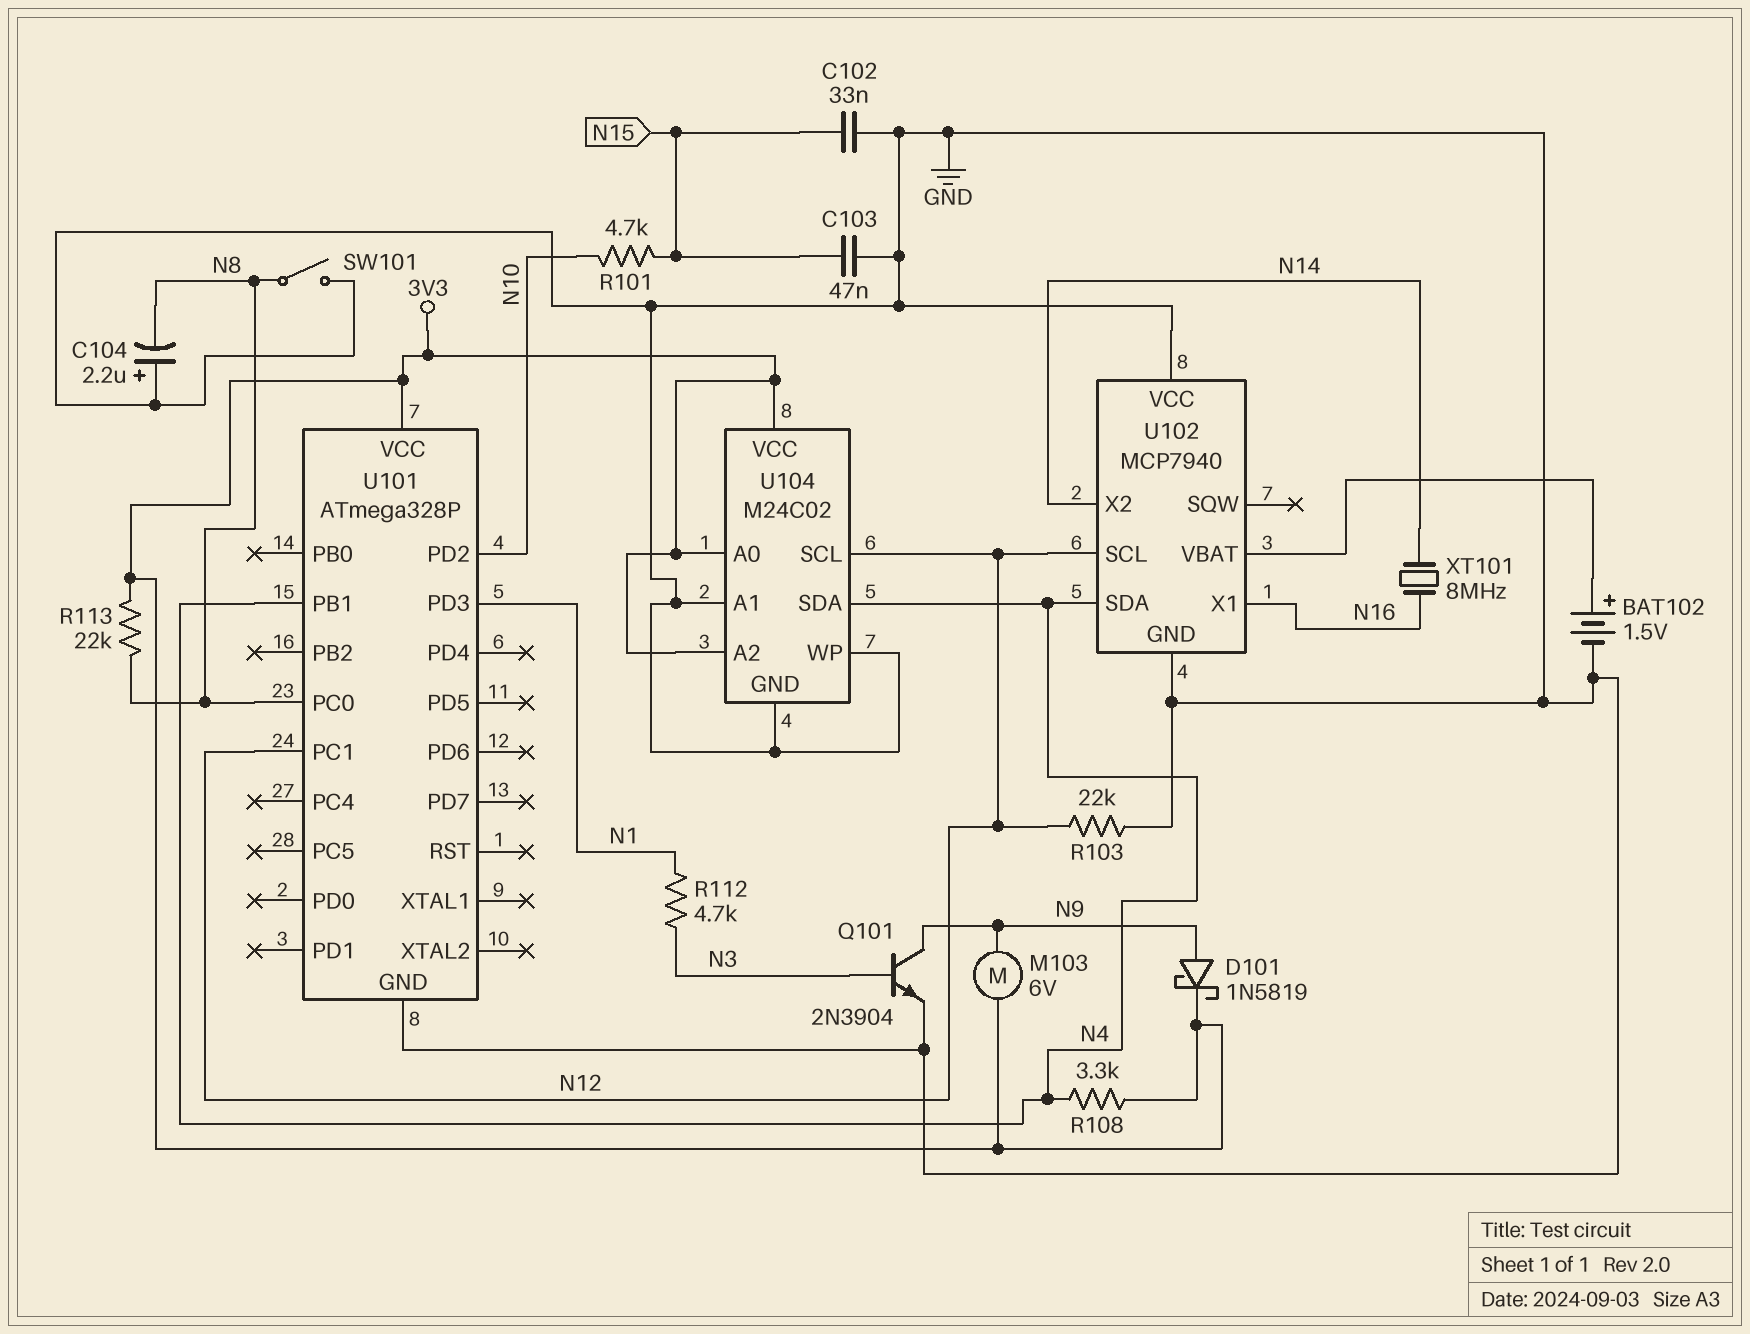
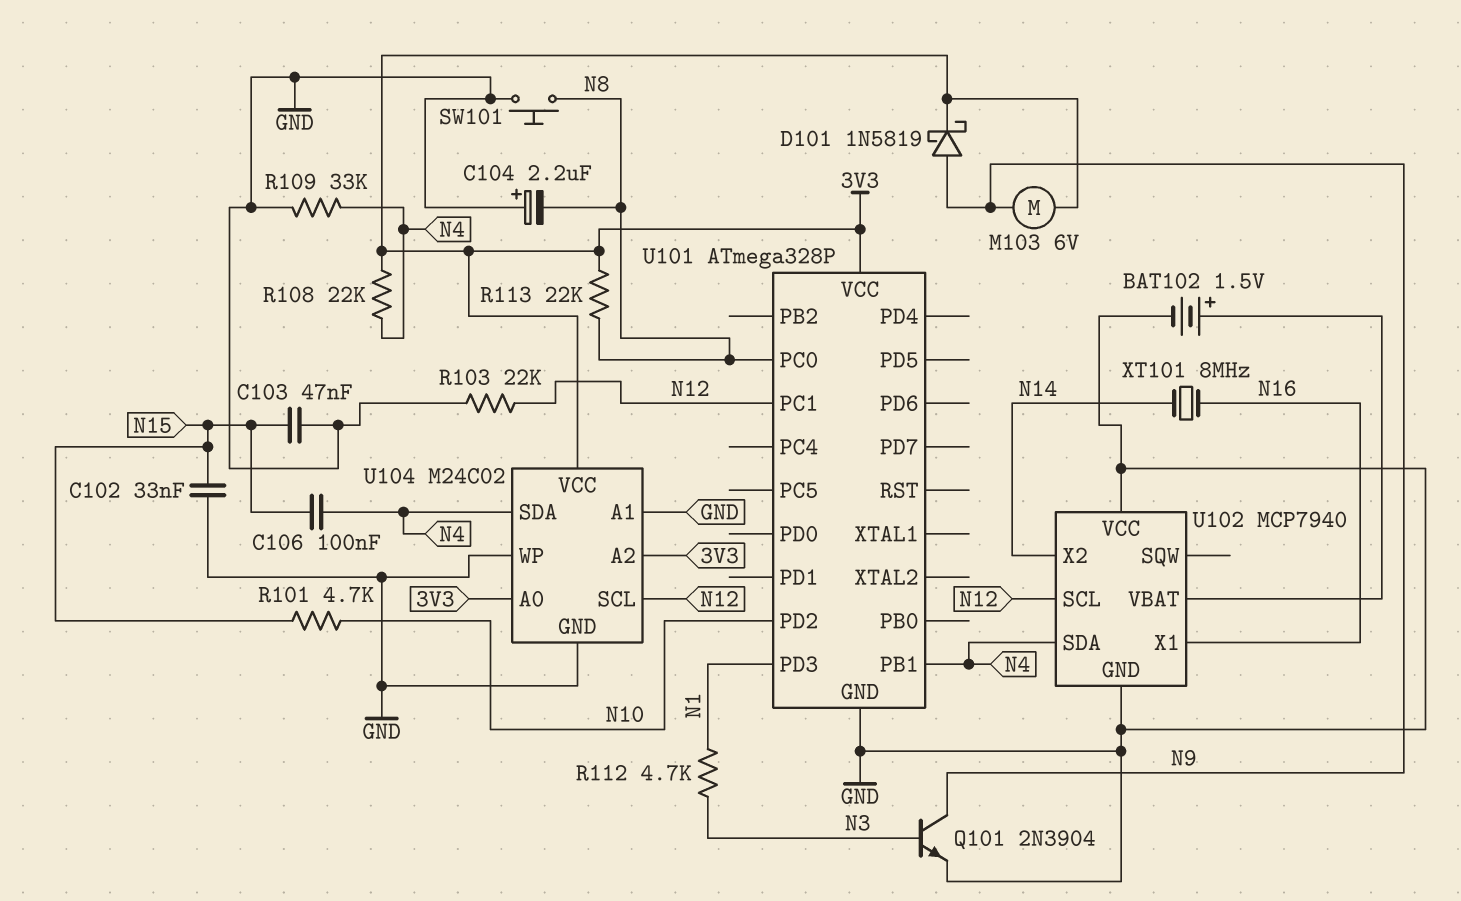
C106: none -> 100nF (N4, N15)
R108: 3.3k (3V3, N4) -> 22k (3V3, N4)
R109: none -> 33k (GND, N4)
SW101: switch (GND, N8) -> button (GND, N8)

